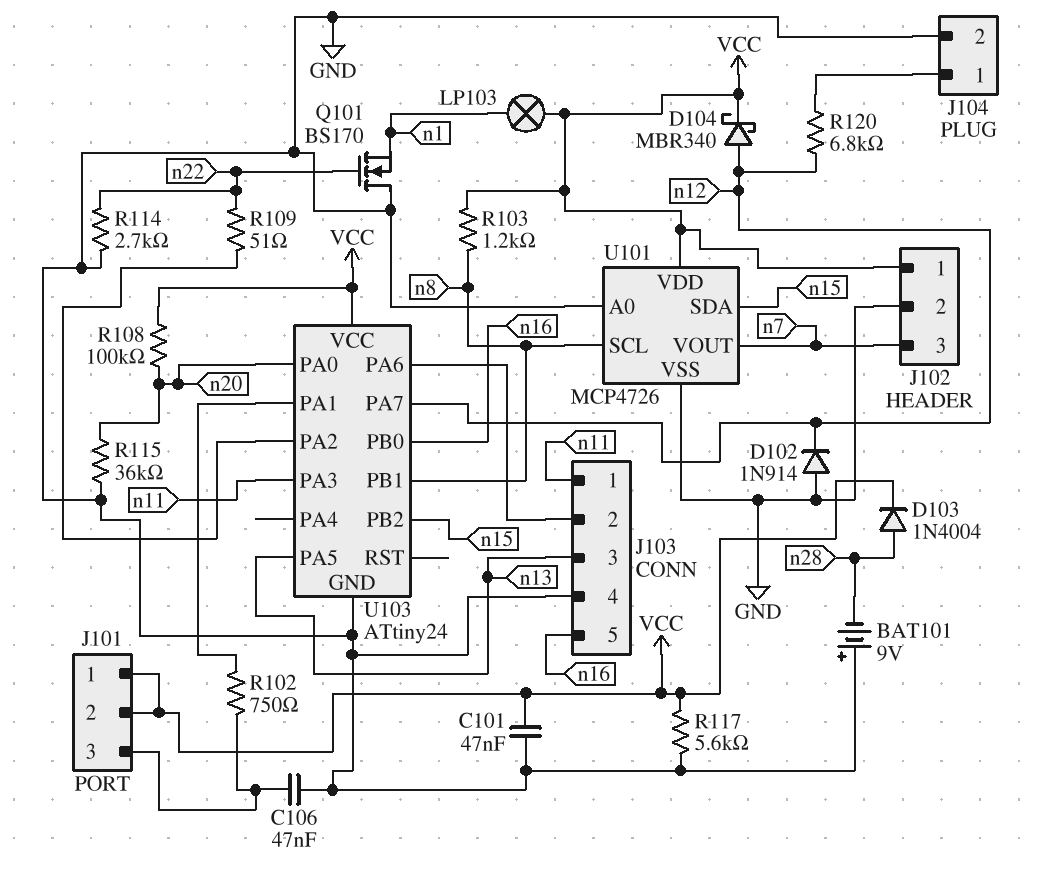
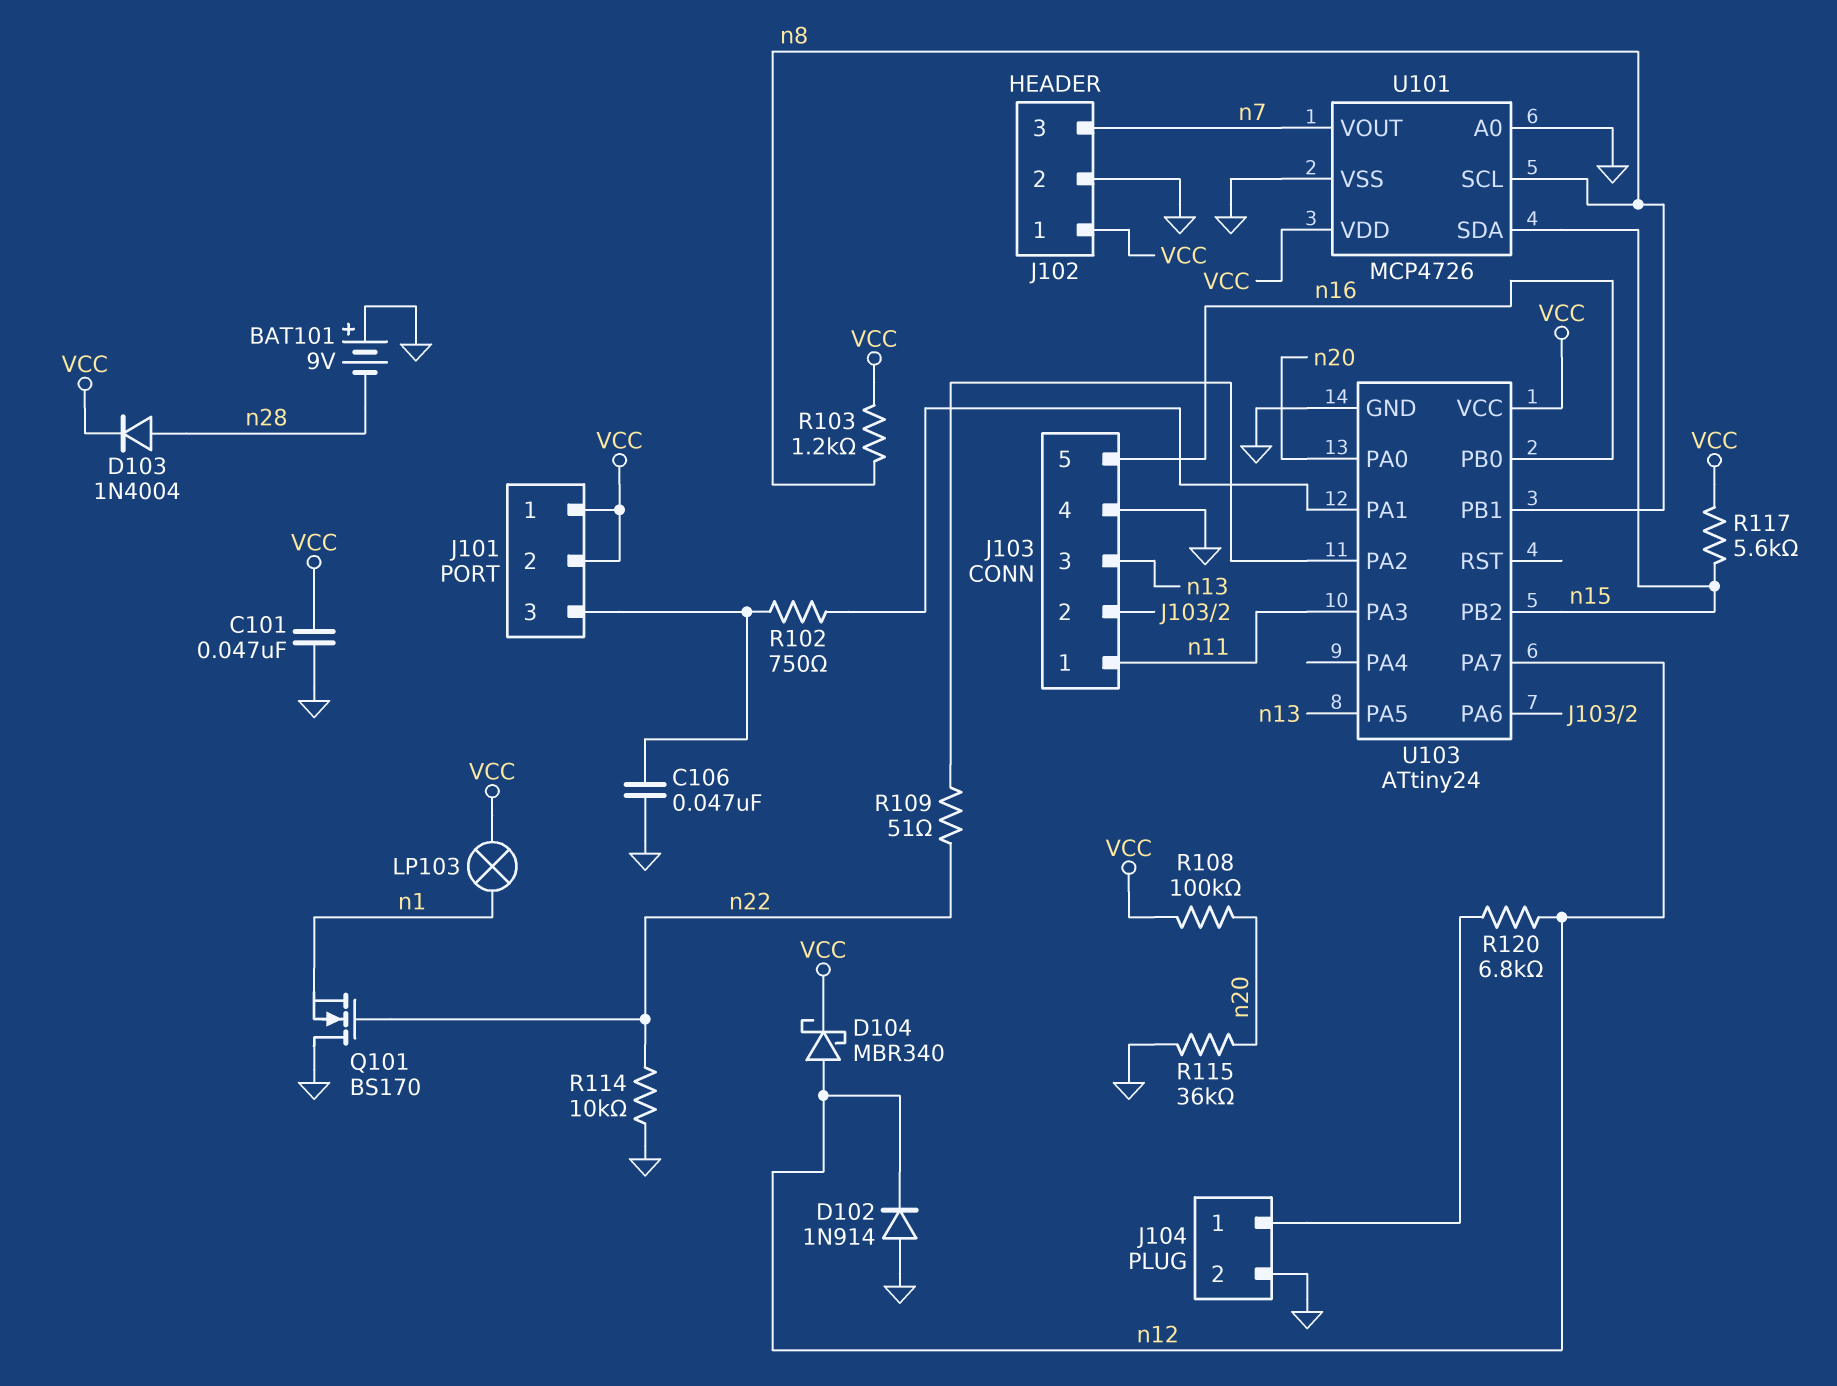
R114: 2.7k (GND, n22) -> 10k (GND, n22)
R117: 5.6k (GND, VCC) -> 5.6k (VCC, n15)

